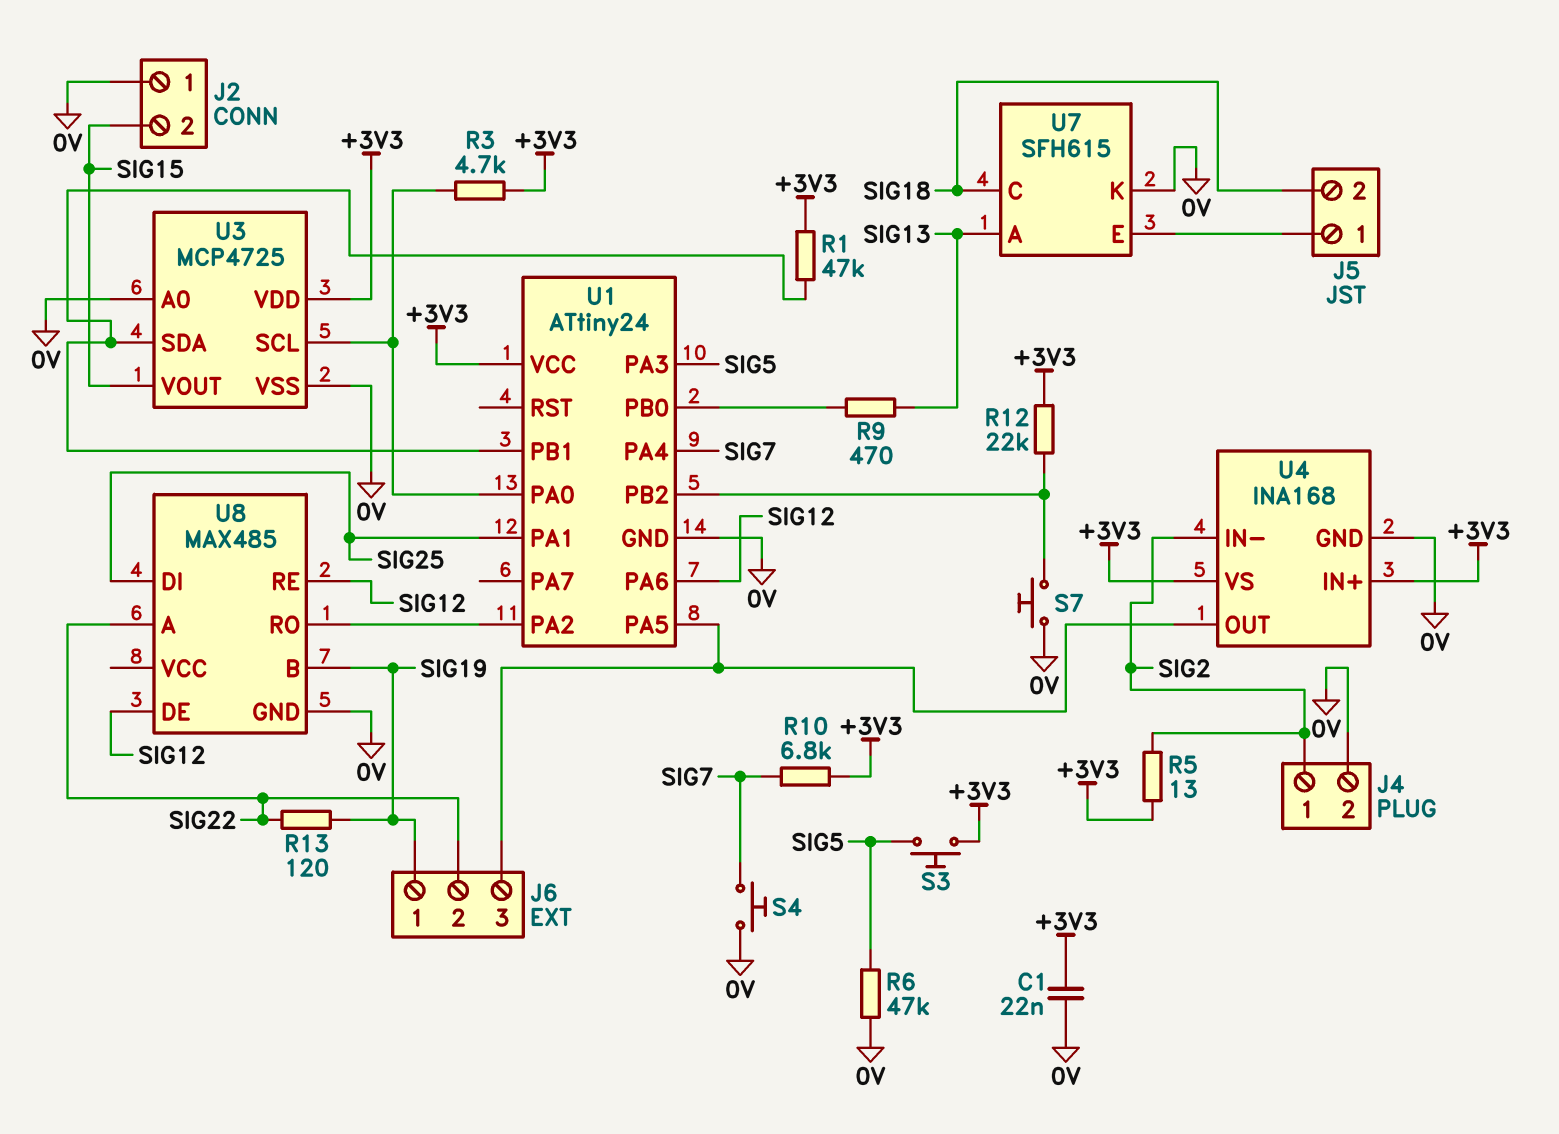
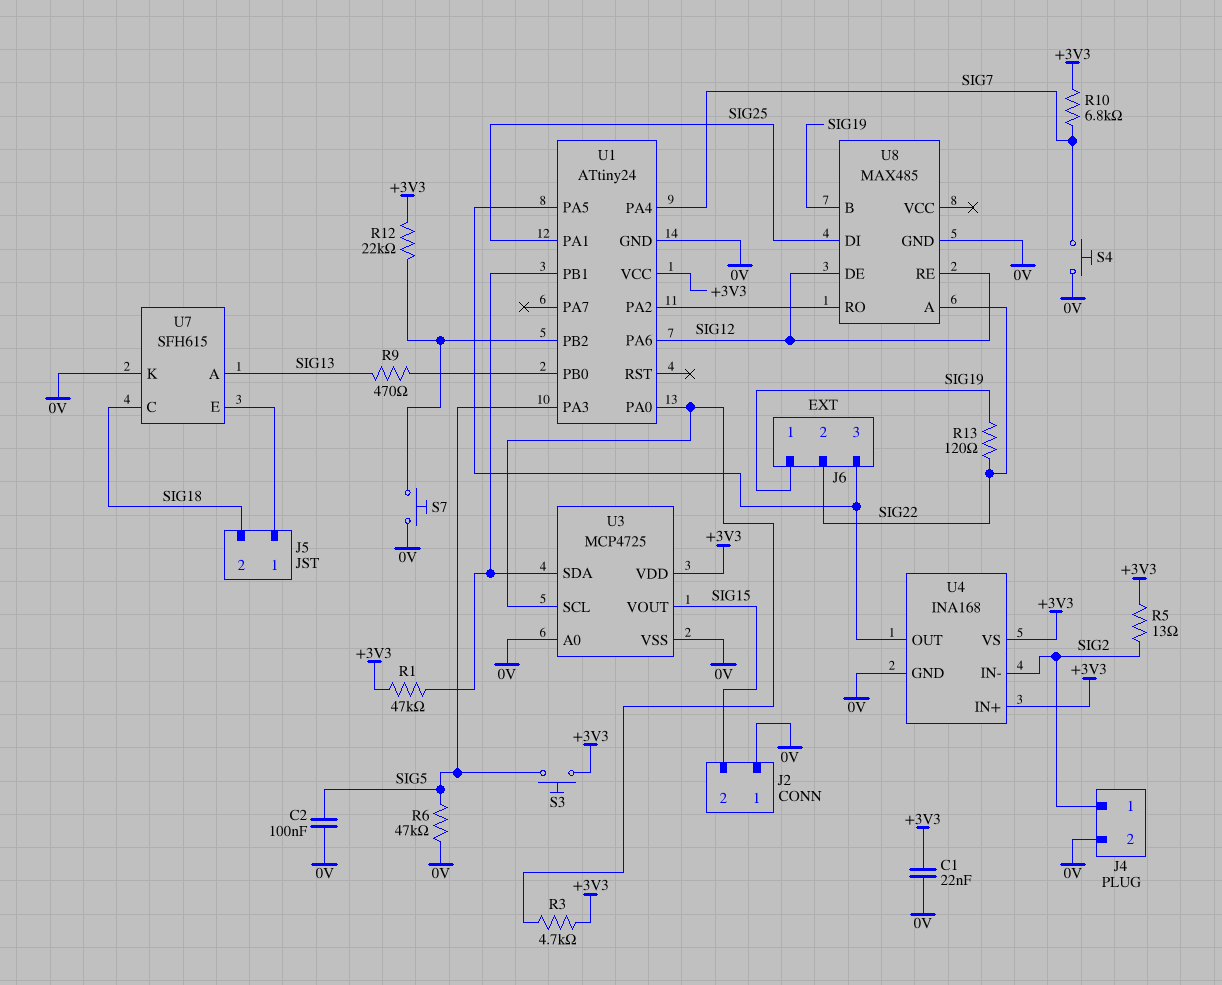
C2: none -> 100nF (0V, SIG5)

